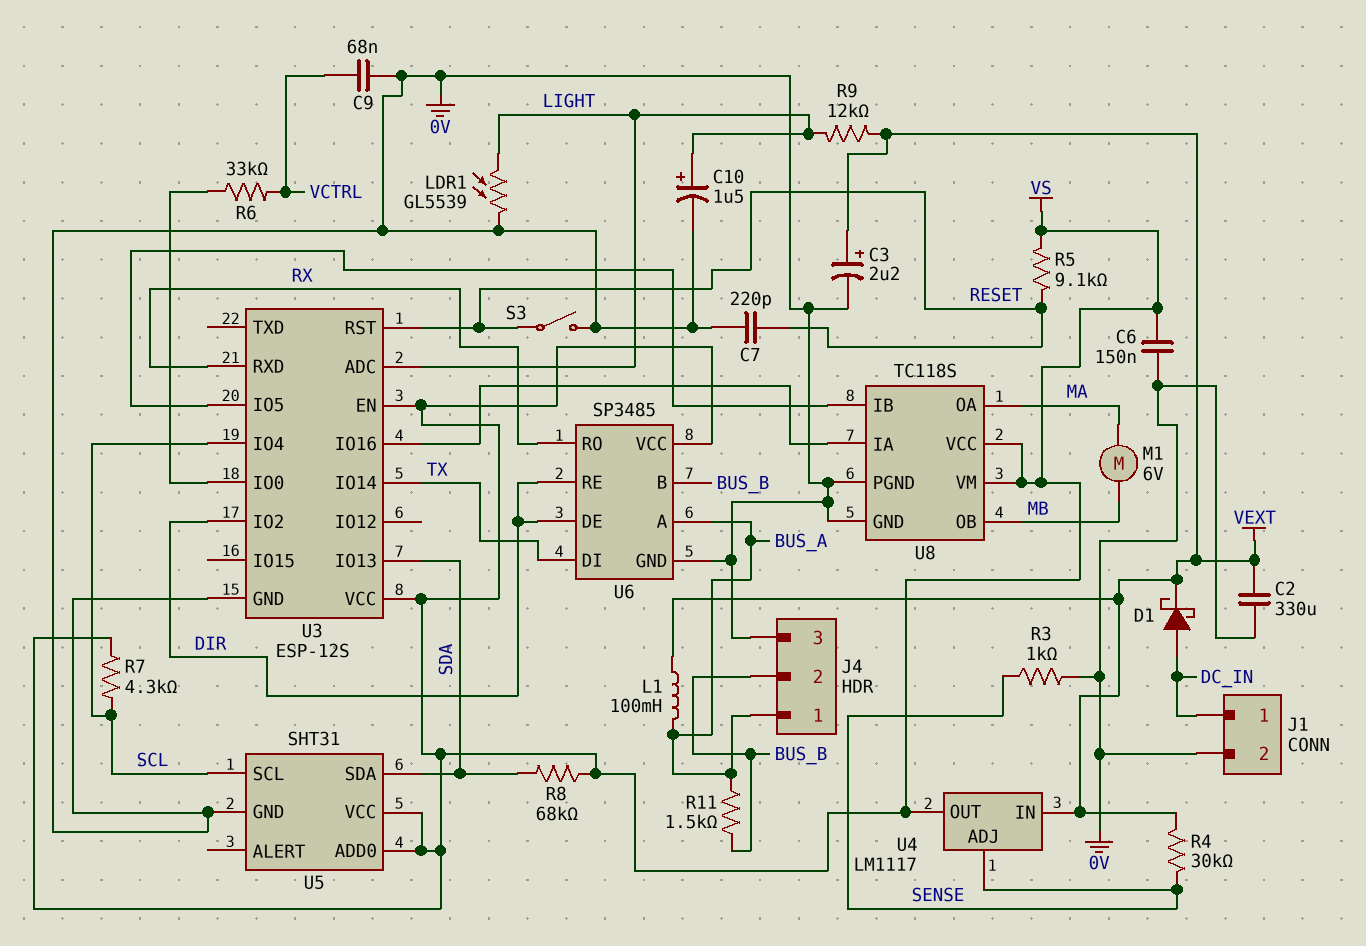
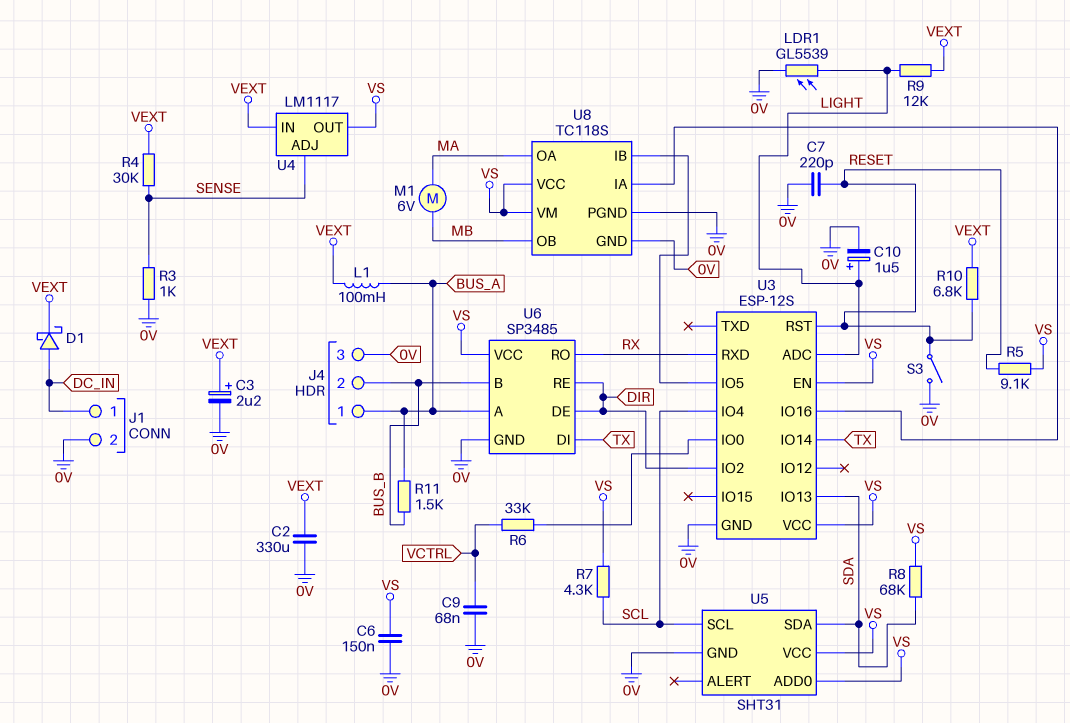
R10: none -> 6.8k (RESET, VEXT)

